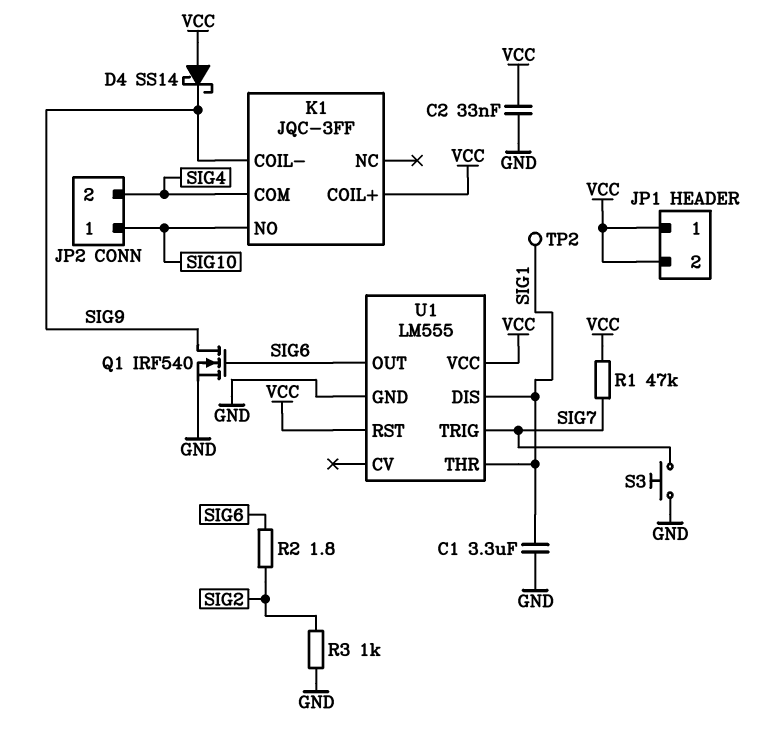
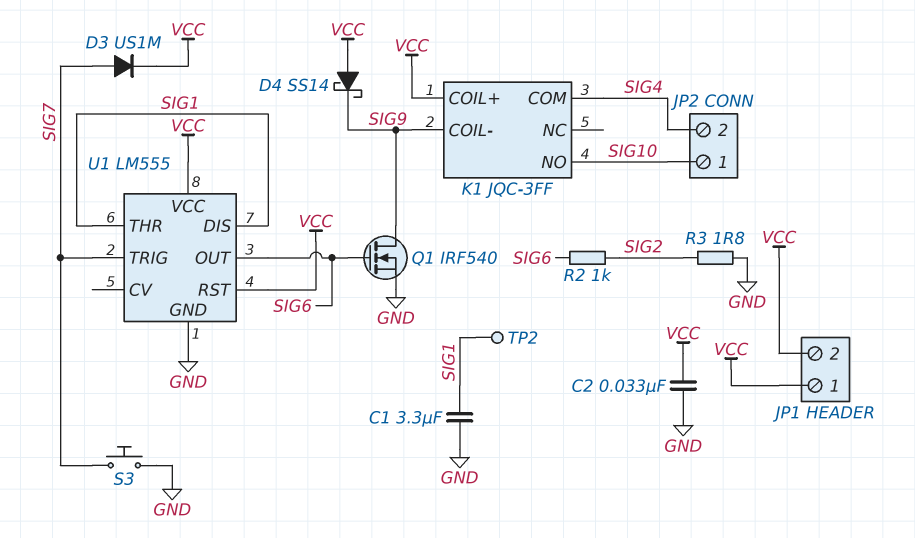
D3: none -> diode US1M (A SIG7, K VCC)
R1: 47k (SIG7, VCC) -> none
R2: 1.8 (SIG2, SIG6) -> 1k (SIG2, SIG6)
R3: 1k (GND, SIG2) -> 1.8 (GND, SIG2)

